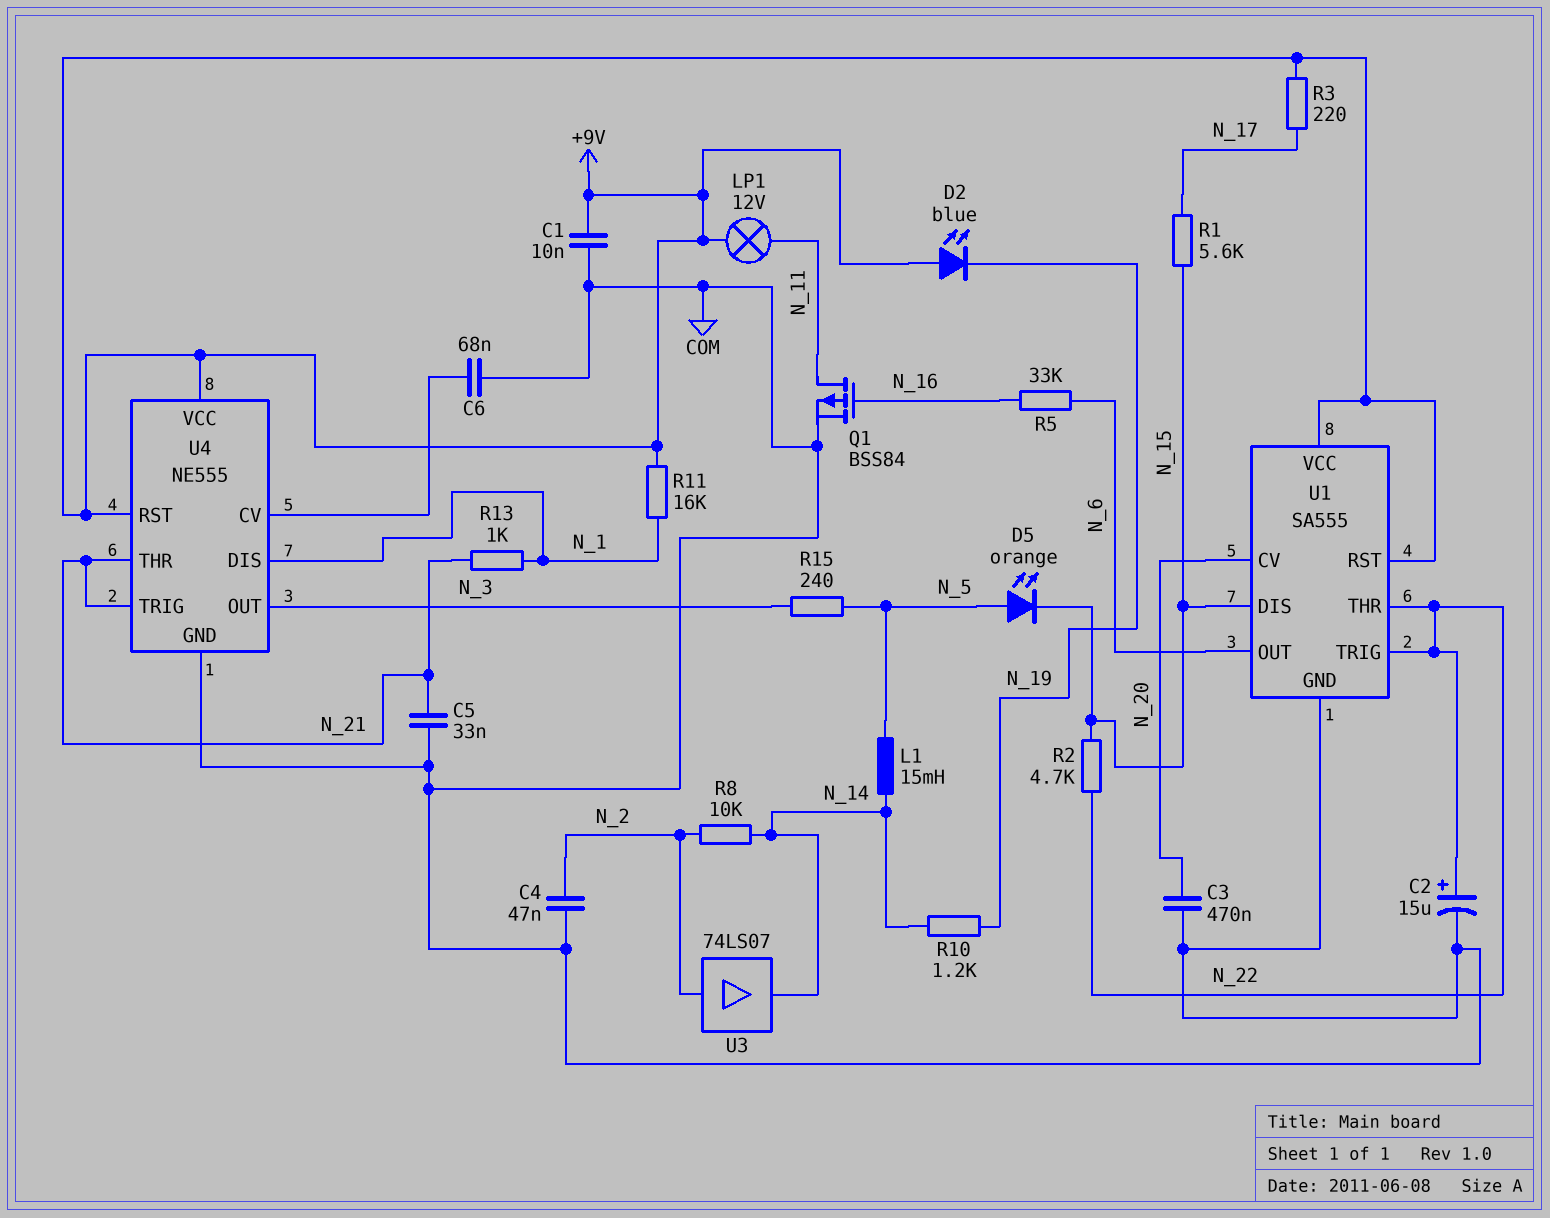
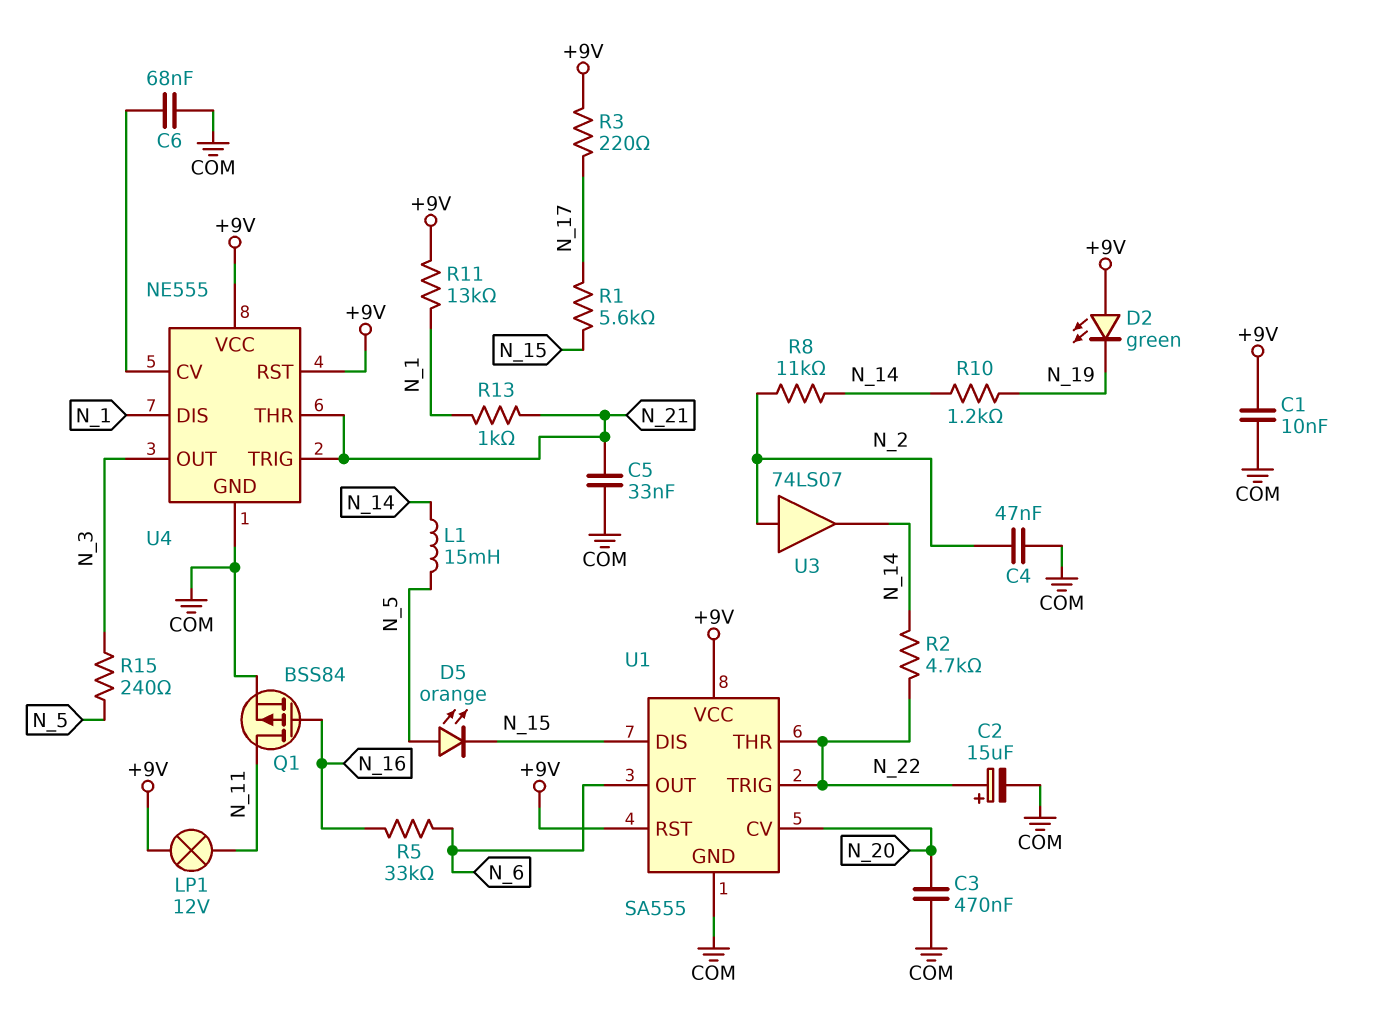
D2: LED blue (A +9V, K N_19) -> LED green (A +9V, K N_19)
R2: 4.7k (N_15, N_22) -> 4.7k (N_14, N_22)
R8: 10k (N_2, N_14) -> 11k (N_2, N_14)
R11: 16k (+9V, N_1) -> 13k (+9V, N_1)

